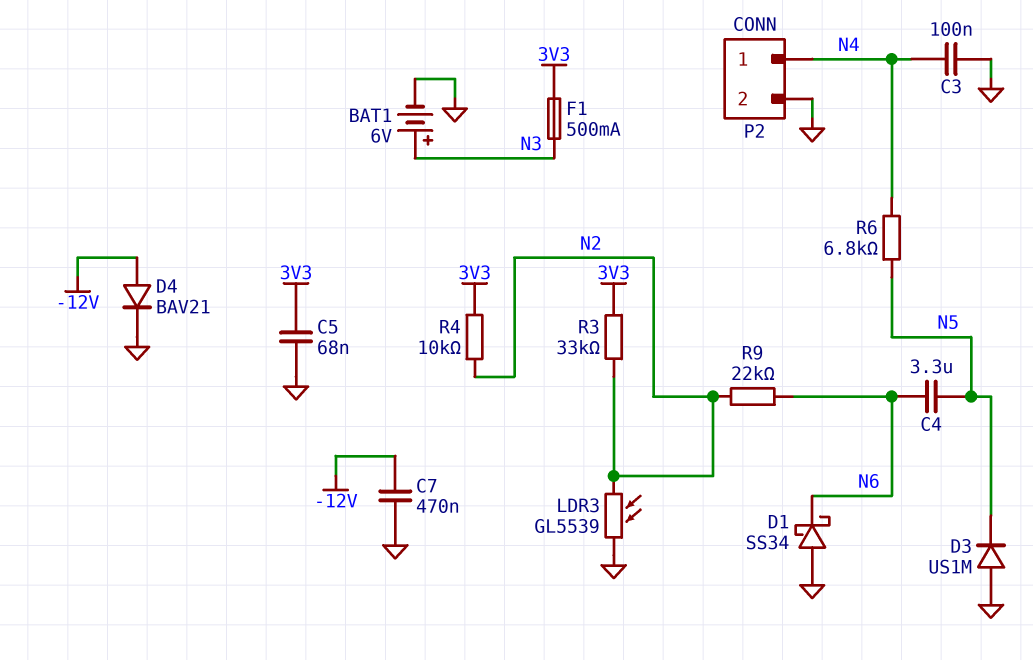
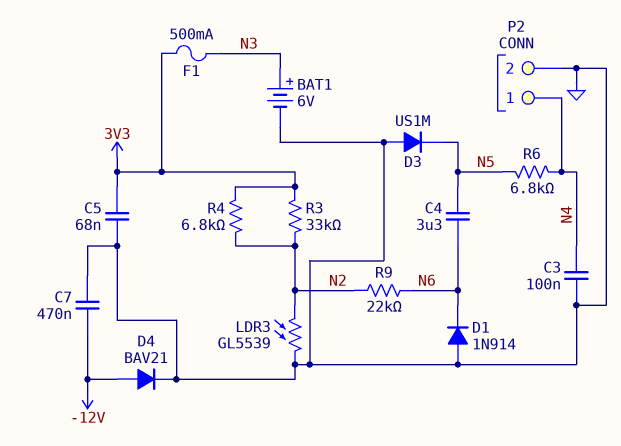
D1: schottky SS34 (A GND, K N6) -> diode 1N914 (A GND, K N6)
R4: 10k (3V3, N2) -> 6.8k (3V3, N2)

